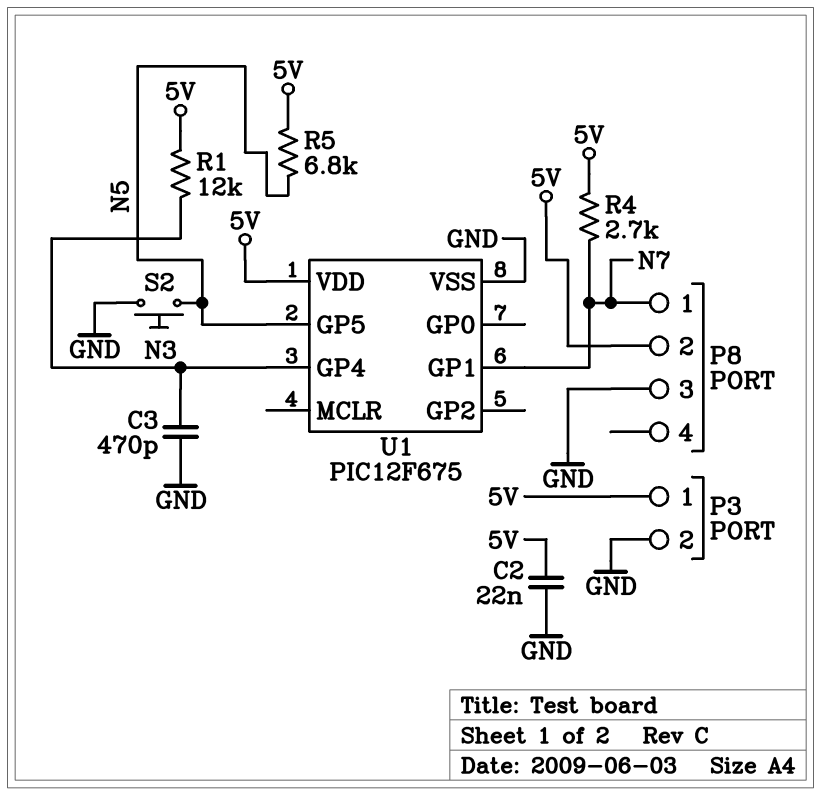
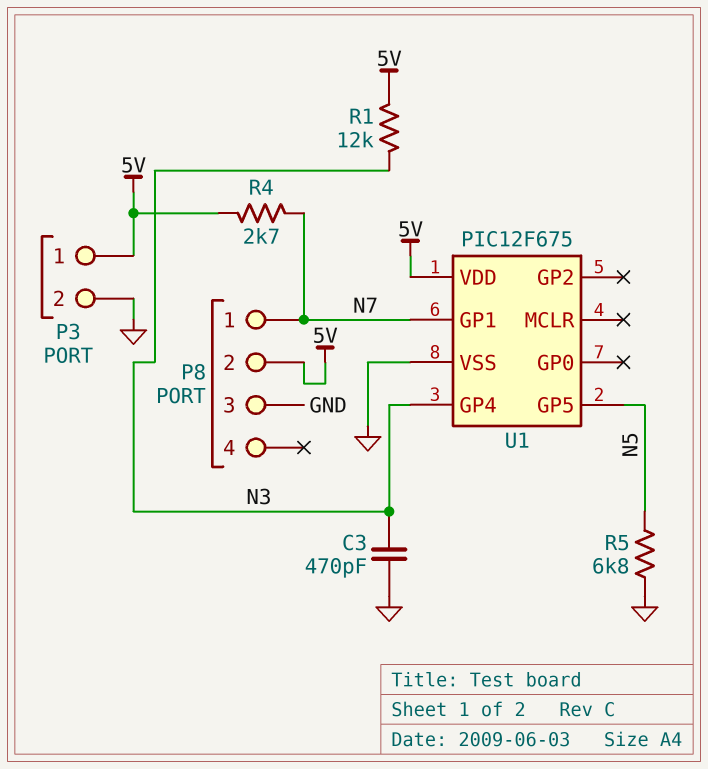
C2: 22nF (5V, GND) -> none
R5: 6.8k (5V, N5) -> 6.8k (GND, N5)
S2: button (GND, N5) -> none

